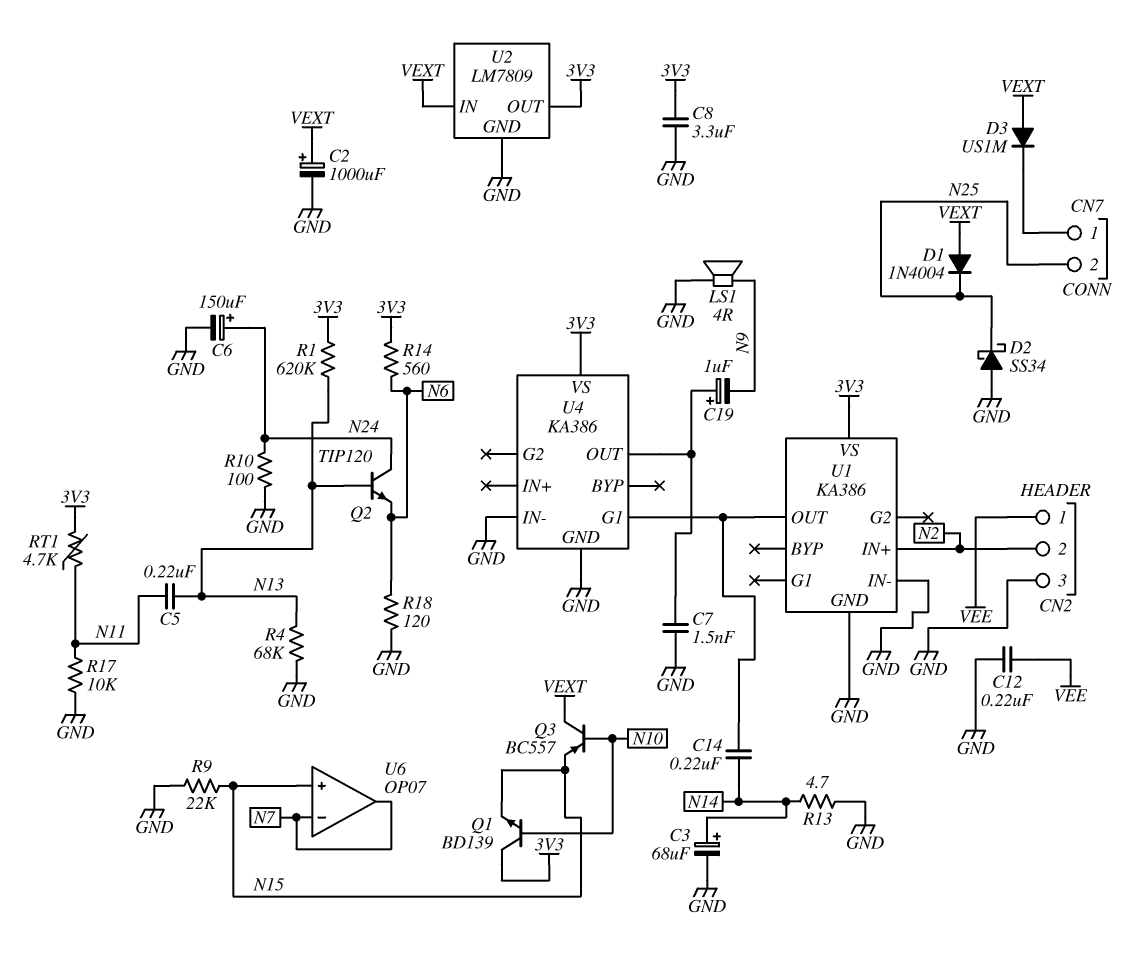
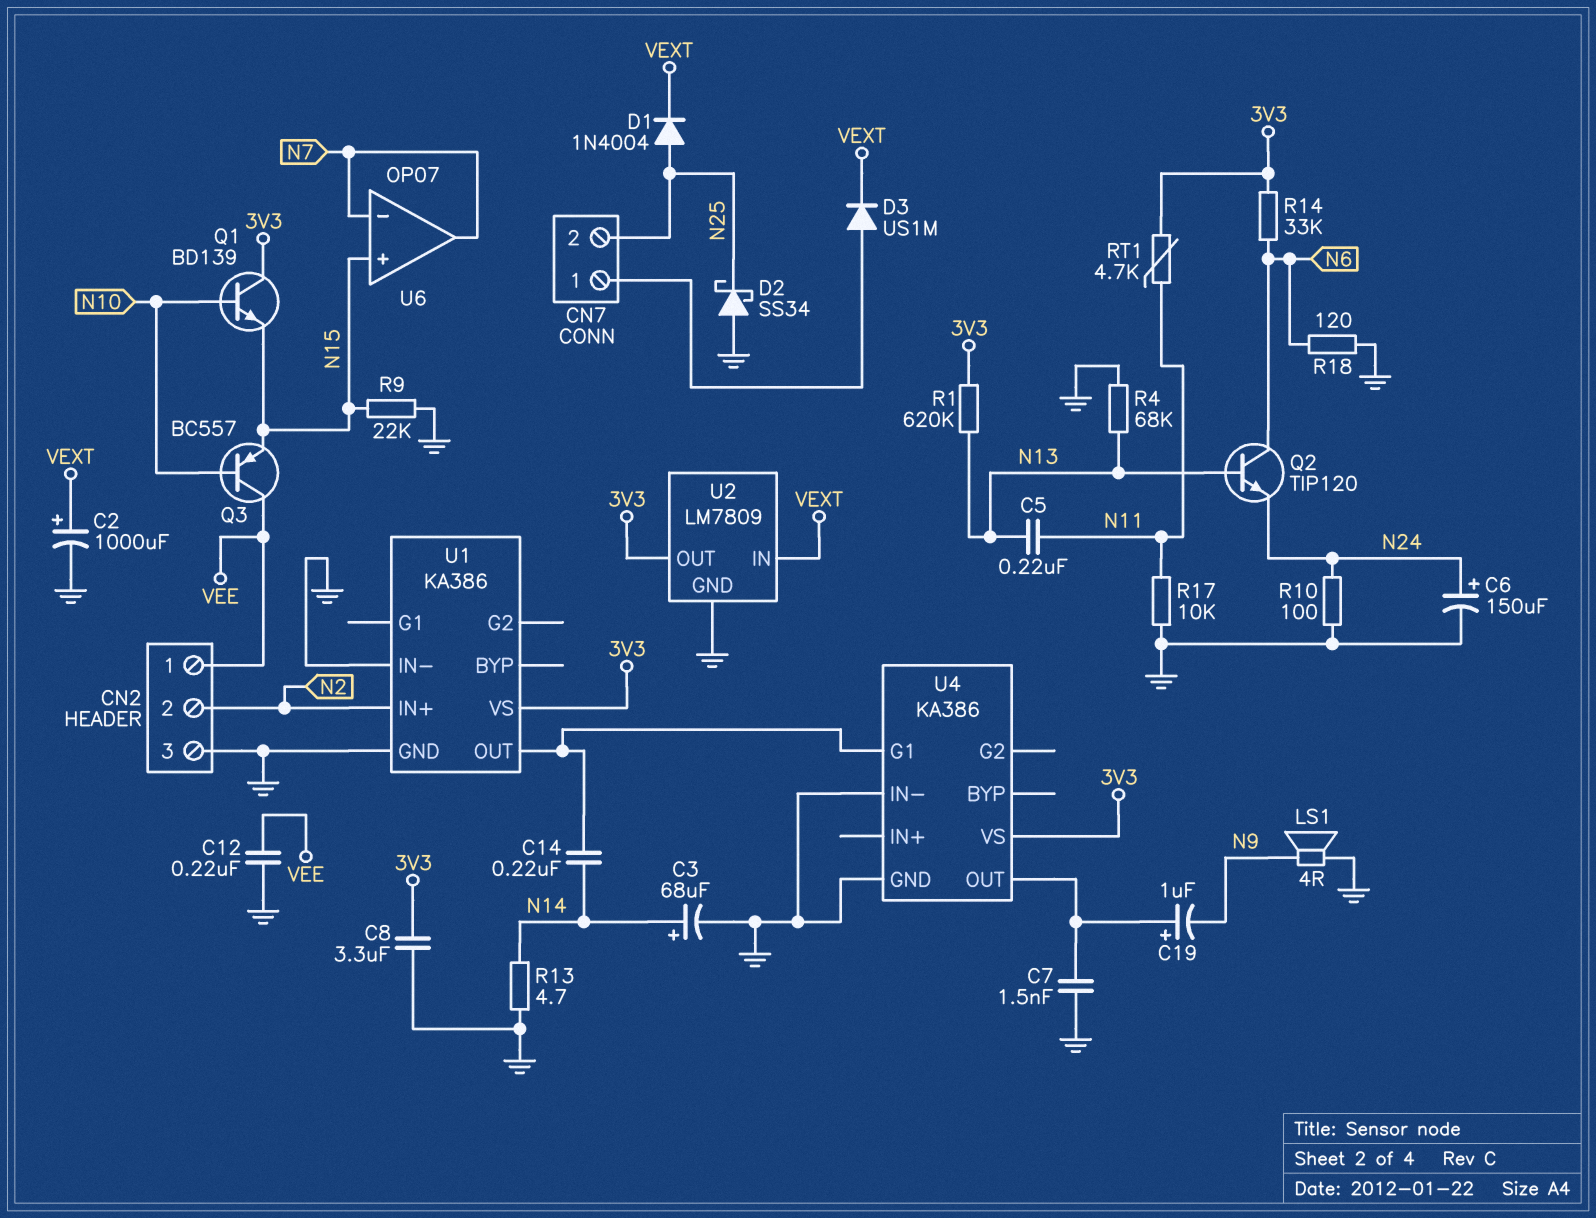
D1: diode 1N4004 (A VEXT, K N25) -> diode 1N4004 (A N25, K VEXT)
D3: diode US1M (A VEXT, K CN7/1) -> diode US1M (A CN7/1, K VEXT)
Q2: NPN TIP120 (B N13, C N24, E N6) -> NPN TIP120 (B N13, C N6, E N24)
Q3: PNP BC557 (B N10, C VEXT, E N15) -> PNP BC557 (B N10, C VEE, E N15)
R14: 560 (3V3, N6) -> 33k (3V3, N6)

